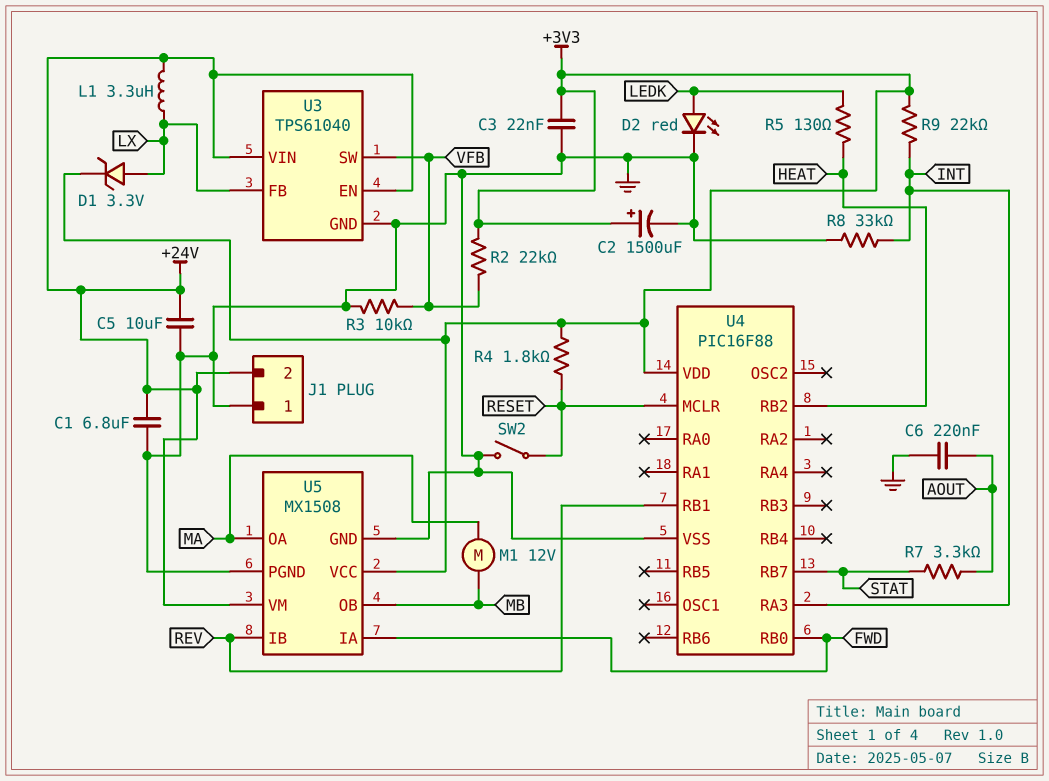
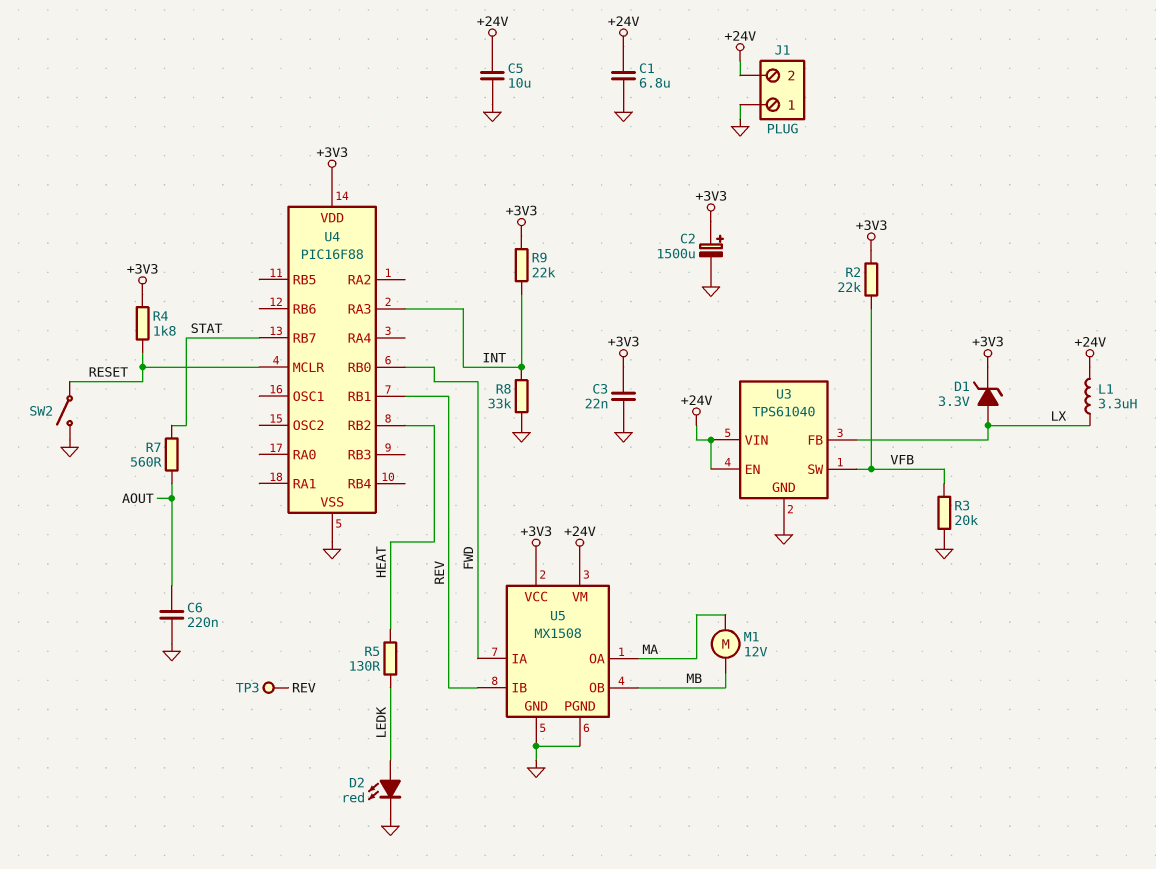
R3: 10k (GND, VFB) -> 20k (GND, VFB)
R7: 3.3k (AOUT, STAT) -> 560 (AOUT, STAT)
TP3: none -> test point (REV)

